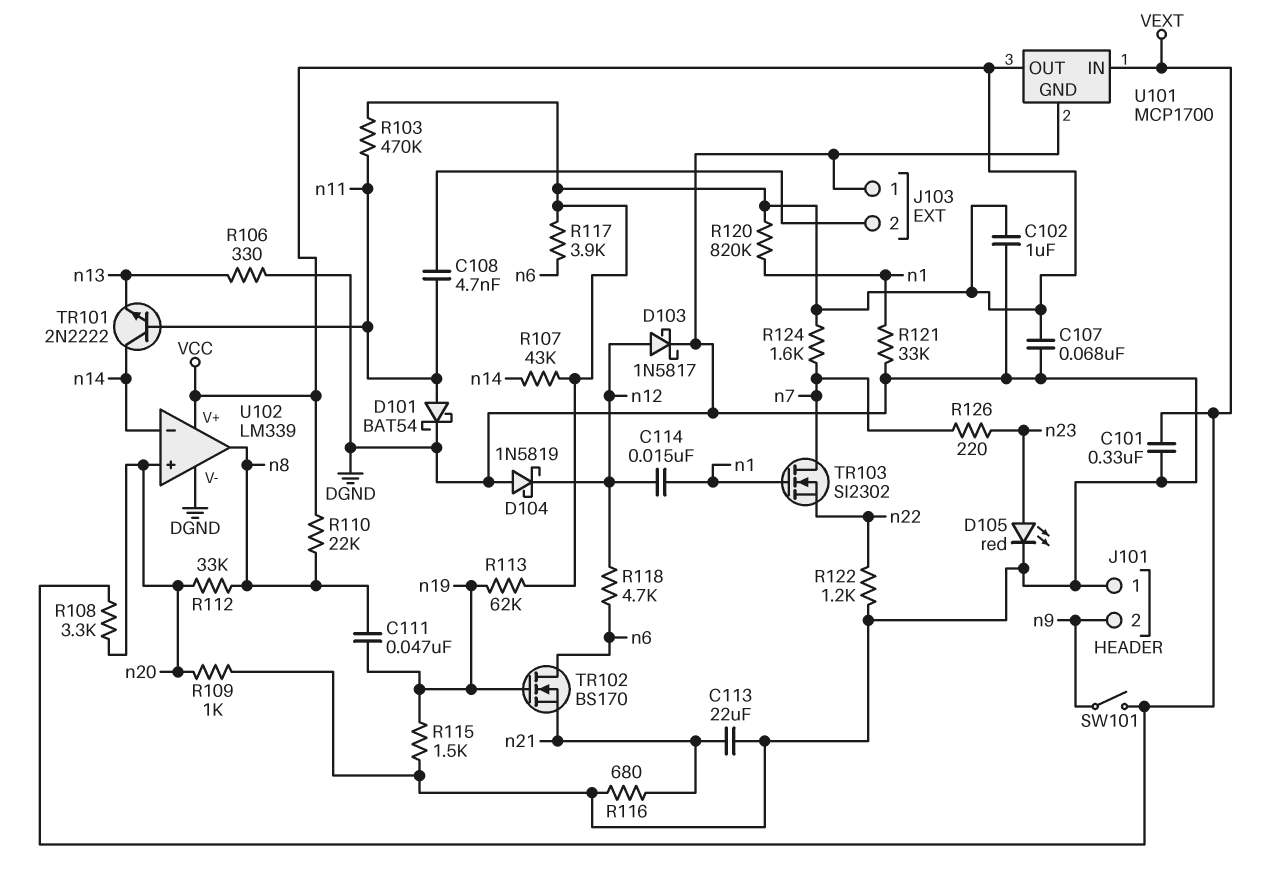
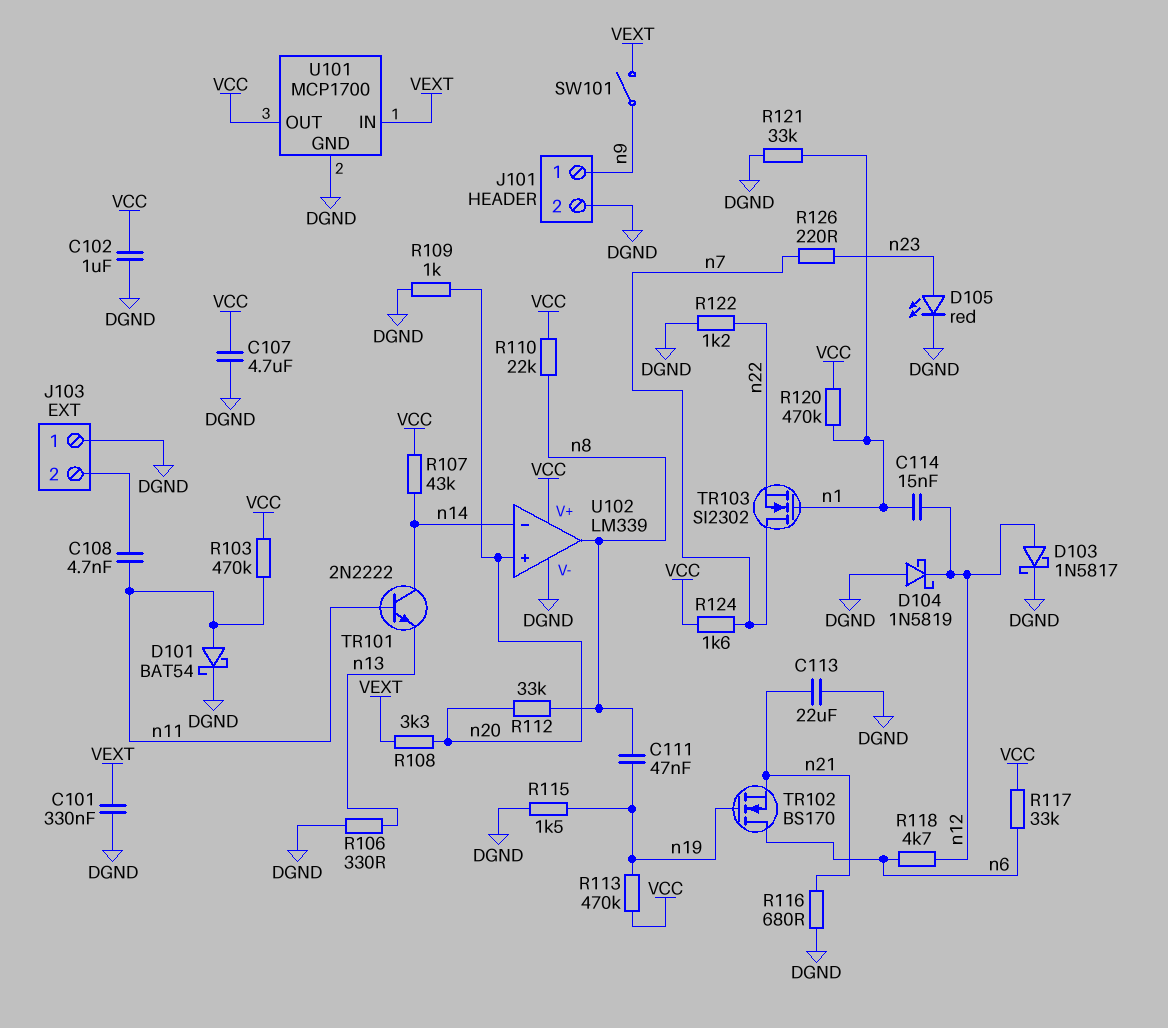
C107: 68nF (DGND, VCC) -> 4.7uF (DGND, VCC)
J101 pin 1: DGND -> n9
J101 pin 2: n9 -> DGND
R113: 62k (VCC, n19) -> 470k (VCC, n19)
R117: 3.9k (VCC, n6) -> 33k (VCC, n6)
R120: 820k (VCC, n1) -> 470k (VCC, n1)

